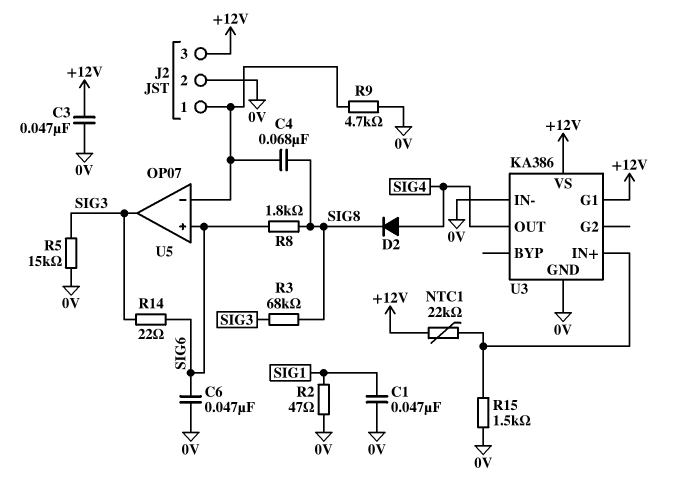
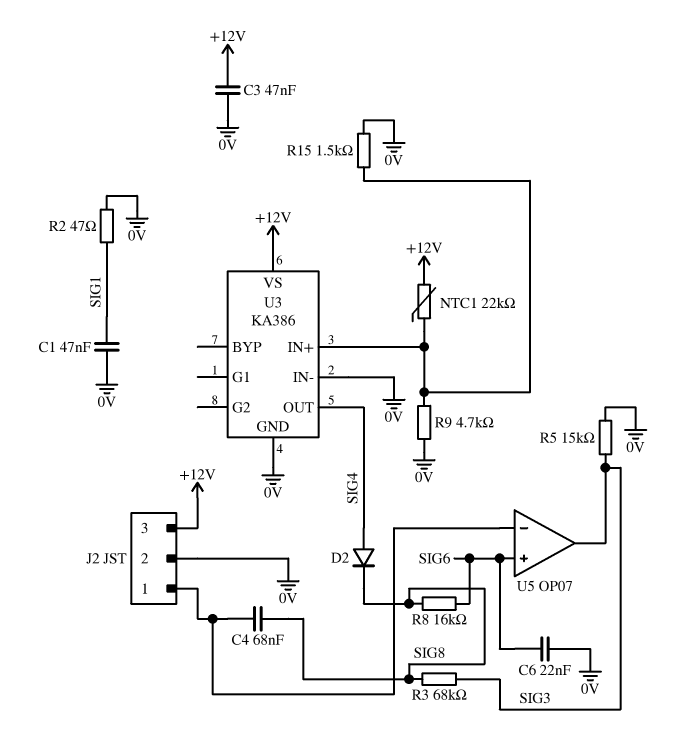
C6: 47nF (0V, SIG6) -> 22nF (0V, SIG6)
R8: 1.8k (SIG6, SIG8) -> 16k (SIG6, SIG8)
R9: 4.7k (0V, J2/1) -> 4.7k (0V, U3/IN+)
R14: 22 (SIG3, SIG6) -> none
U3 pin G1: +12V -> none

